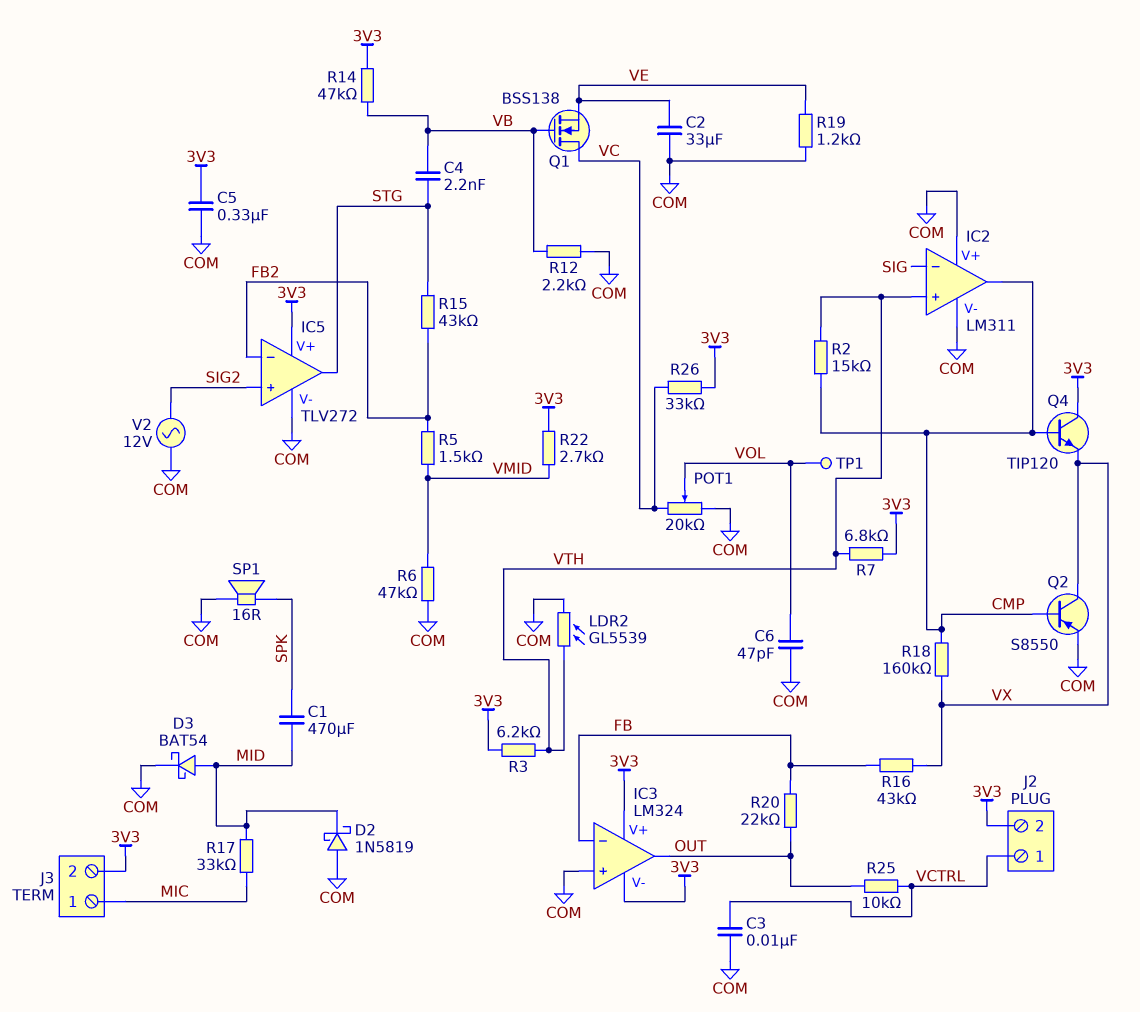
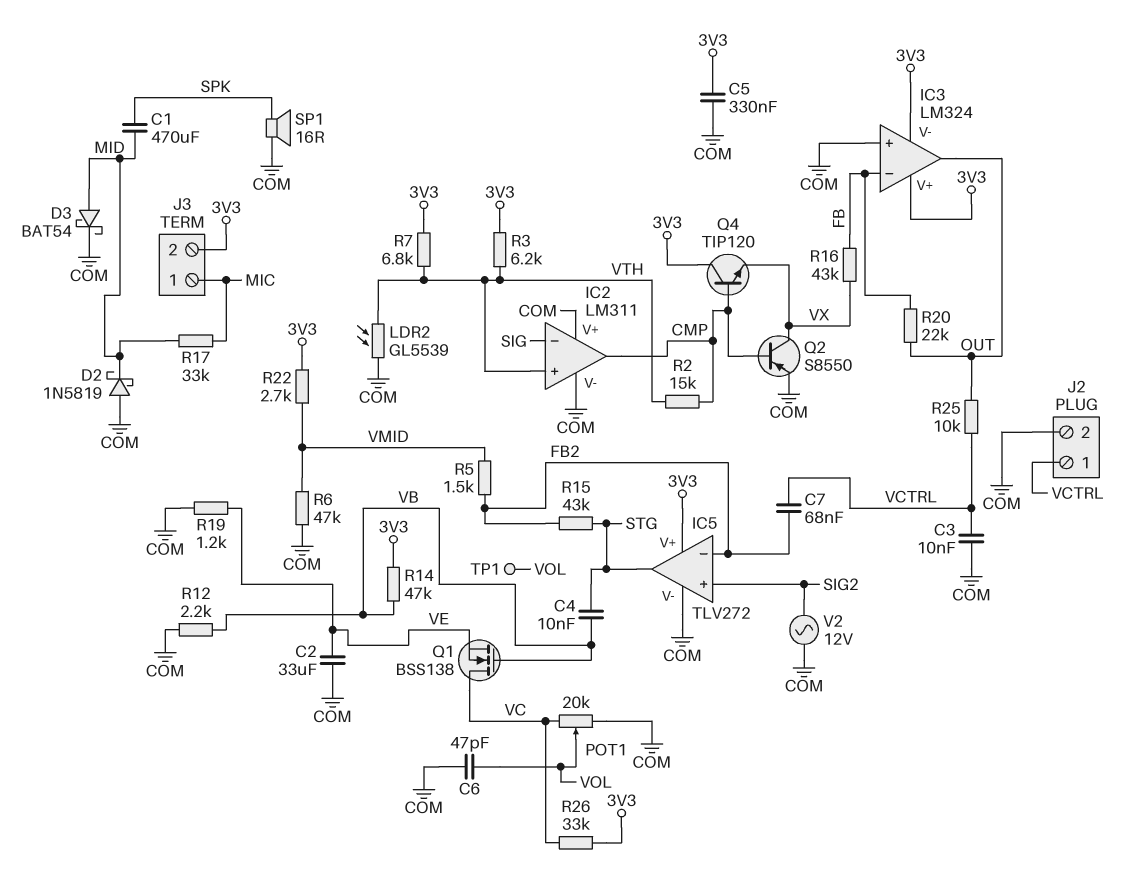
C4: 2.2nF (STG, VB) -> 10nF (STG, VB)
C7: none -> 68nF (FB2, VCTRL)
J2 pin 2: 3V3 -> COM
R18: 160k (CMP, VX) -> none

